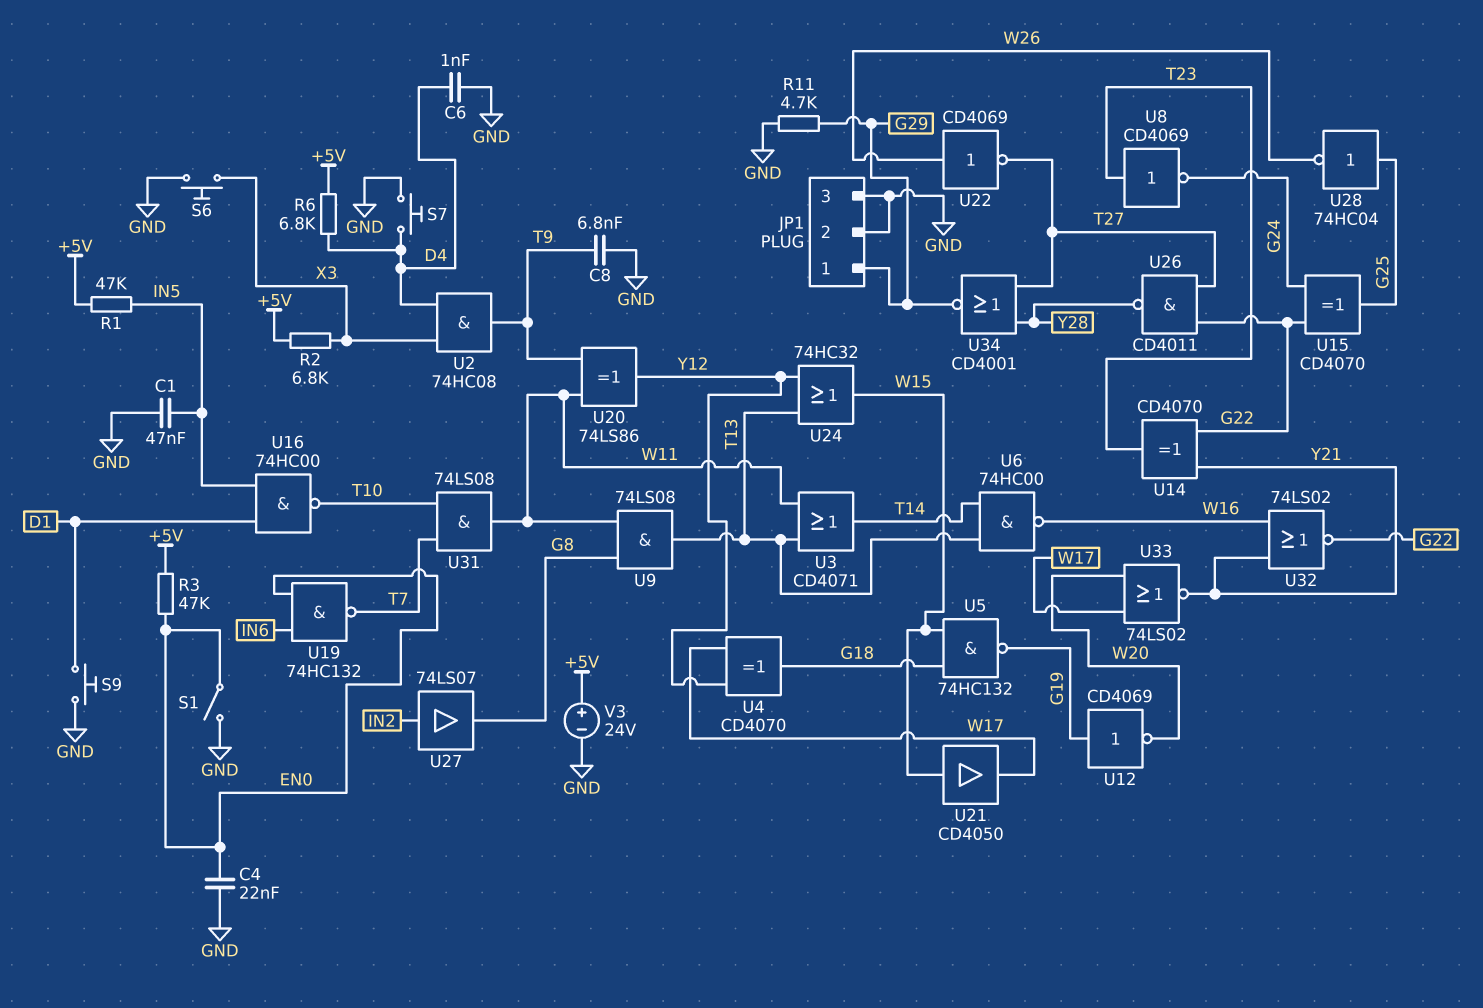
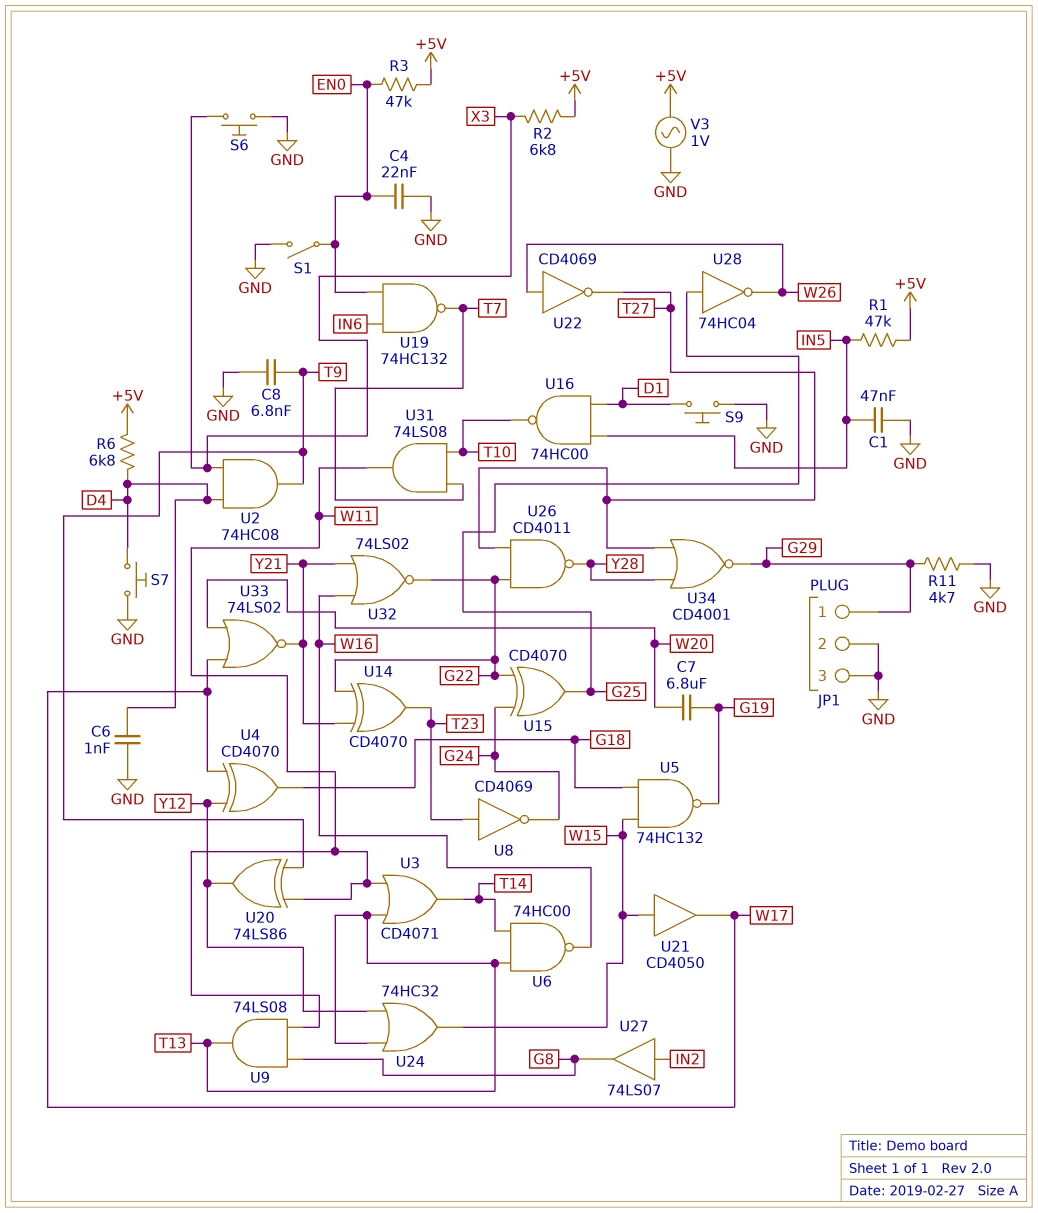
C7: none -> 6.8uF (G19, W20)
U12: NOT CD4069 (in G19, out W20) -> none
V3: 24V (plus +5V, minus GND) -> AC 1V (+5V, GND)

